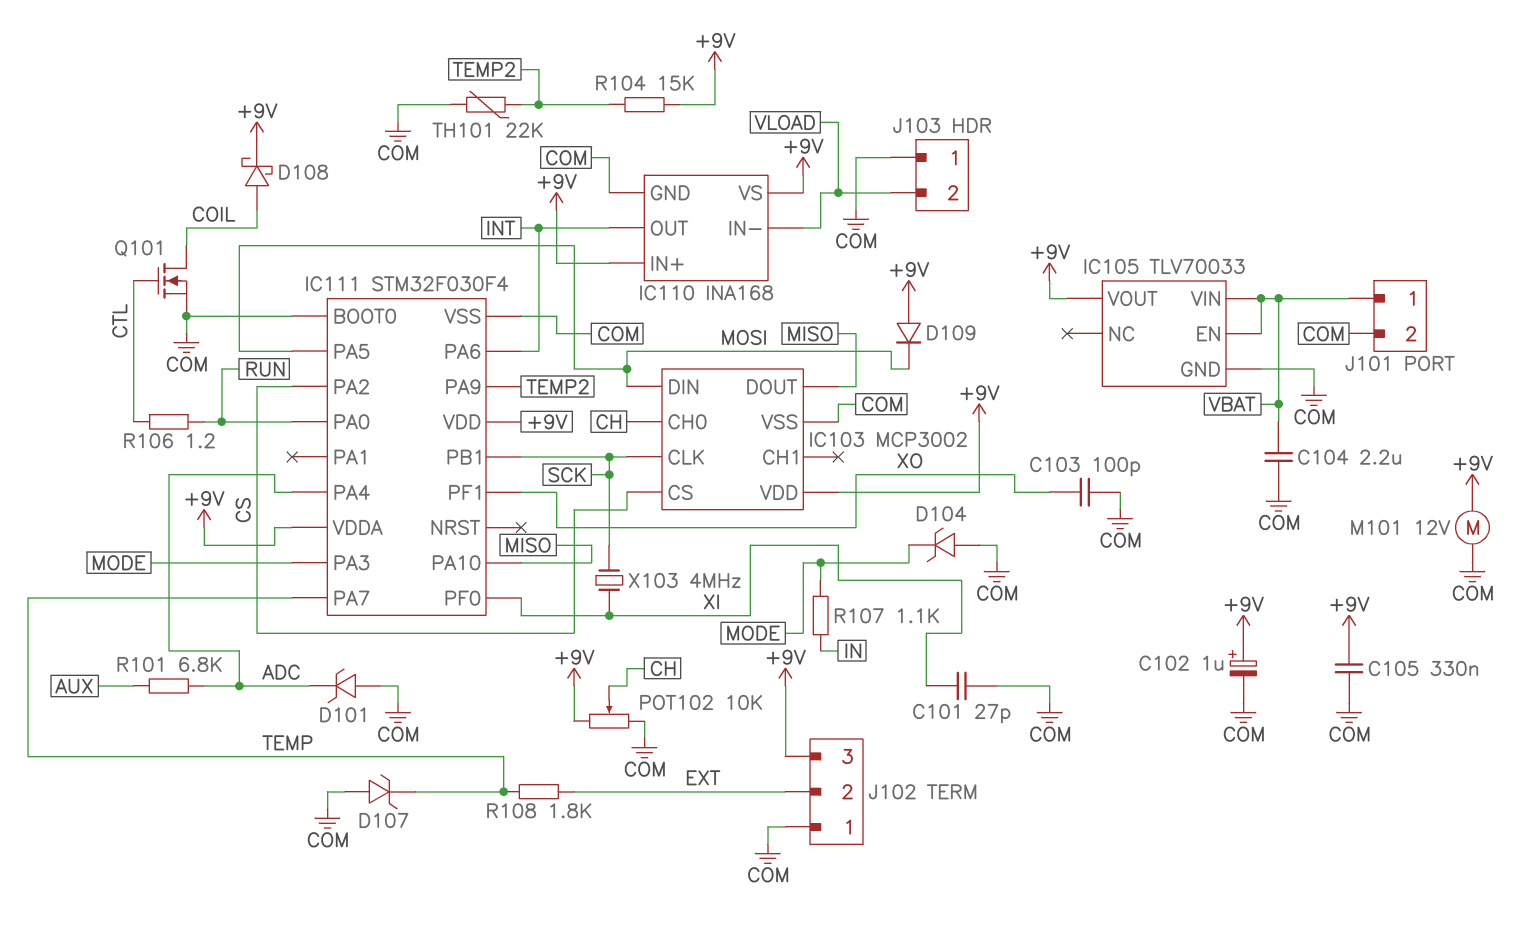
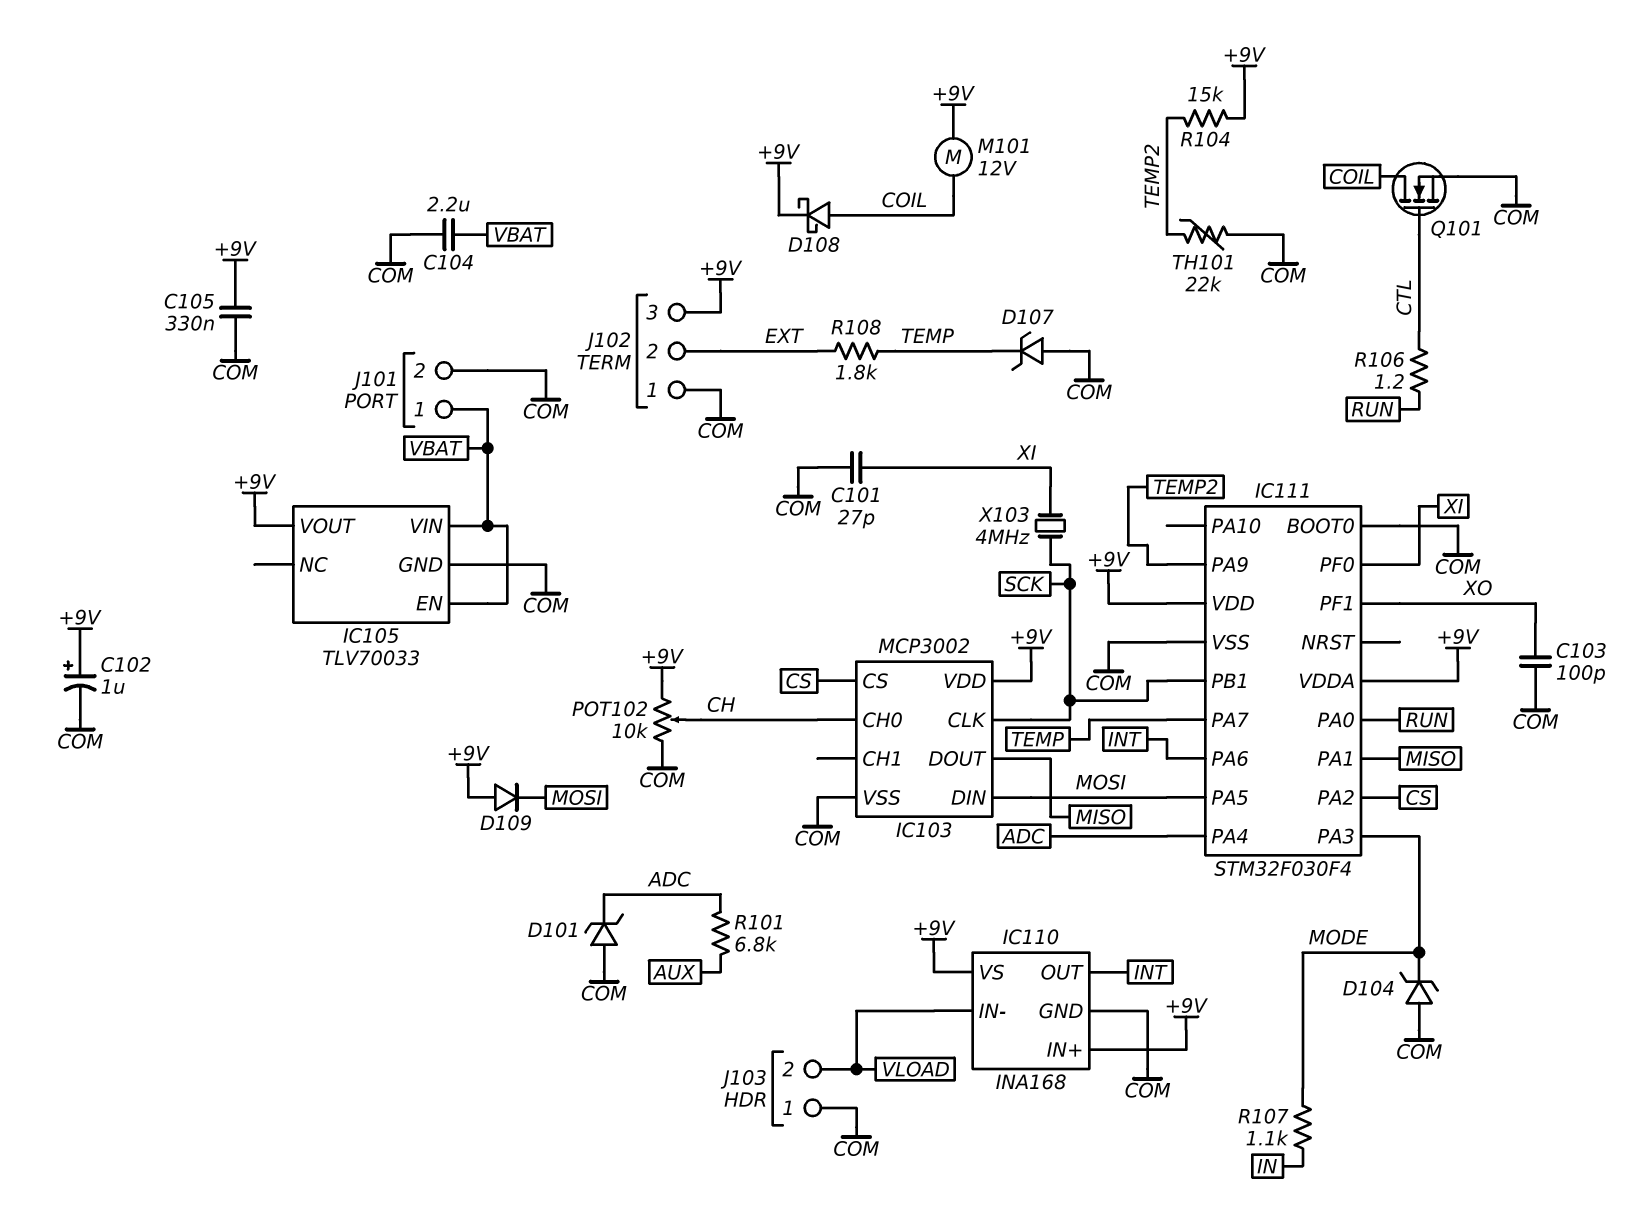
IC111 pin PA1: none -> MISO
IC111 pin PA10: MISO -> none
M101: motor 12V (+9V, COM) -> motor 12V (+9V, COIL)

